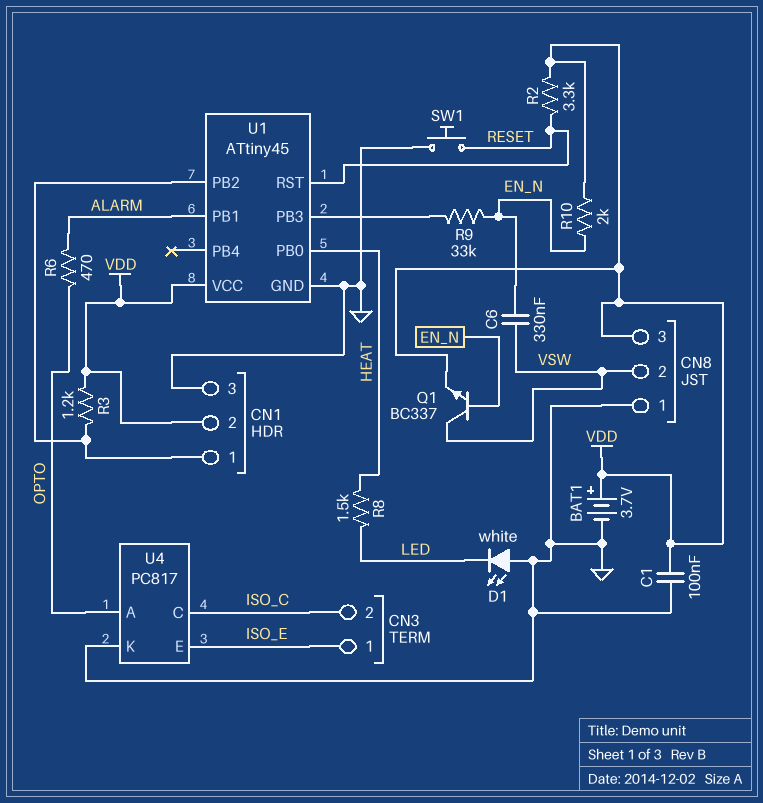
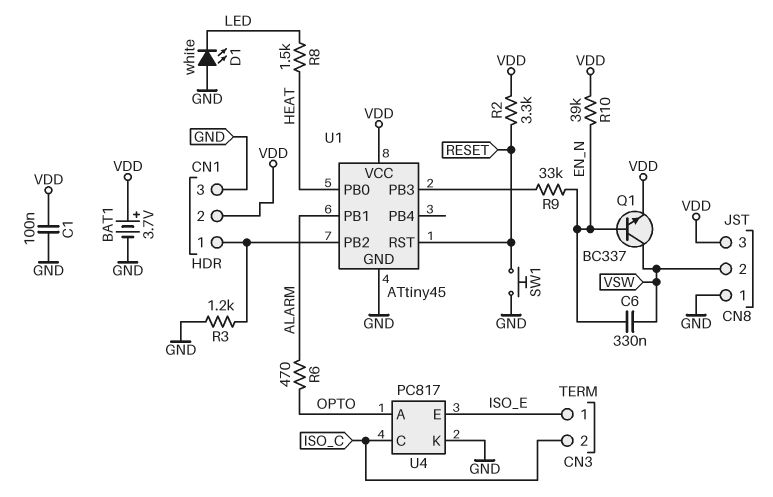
R3: 1.2k (CN1/1, VDD) -> 1.2k (CN1/1, GND)
R10: 2k (EN_N, VDD) -> 39k (EN_N, VDD)

